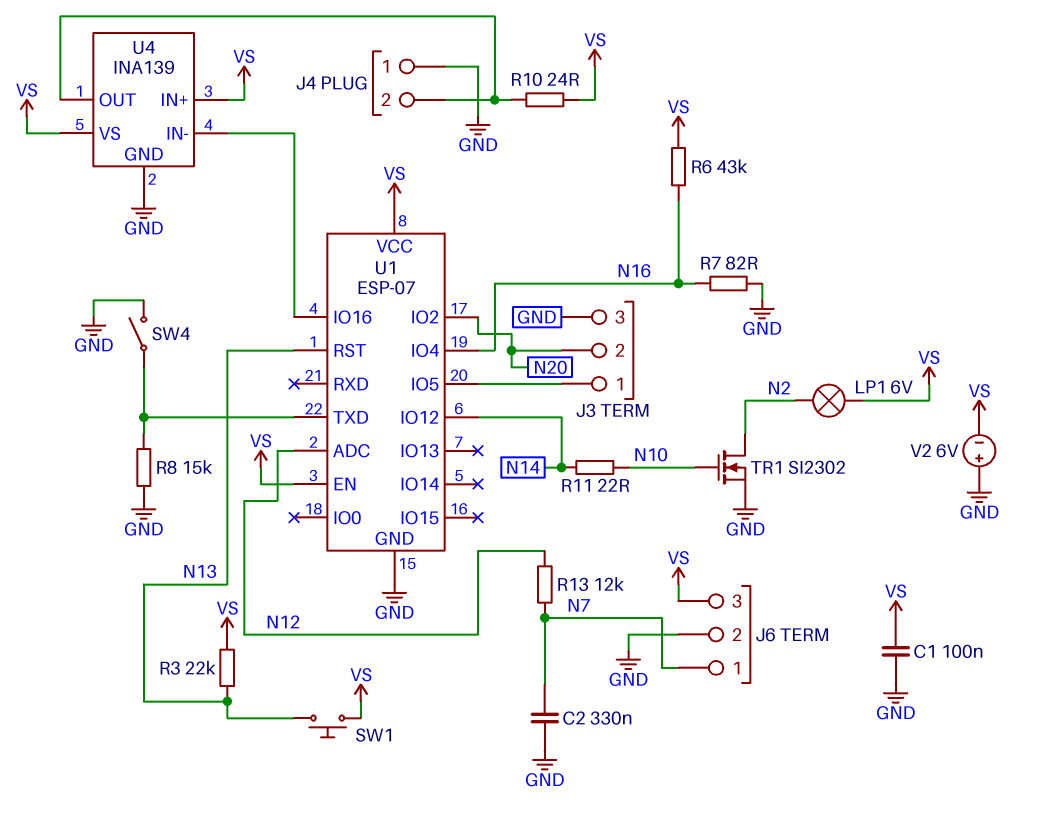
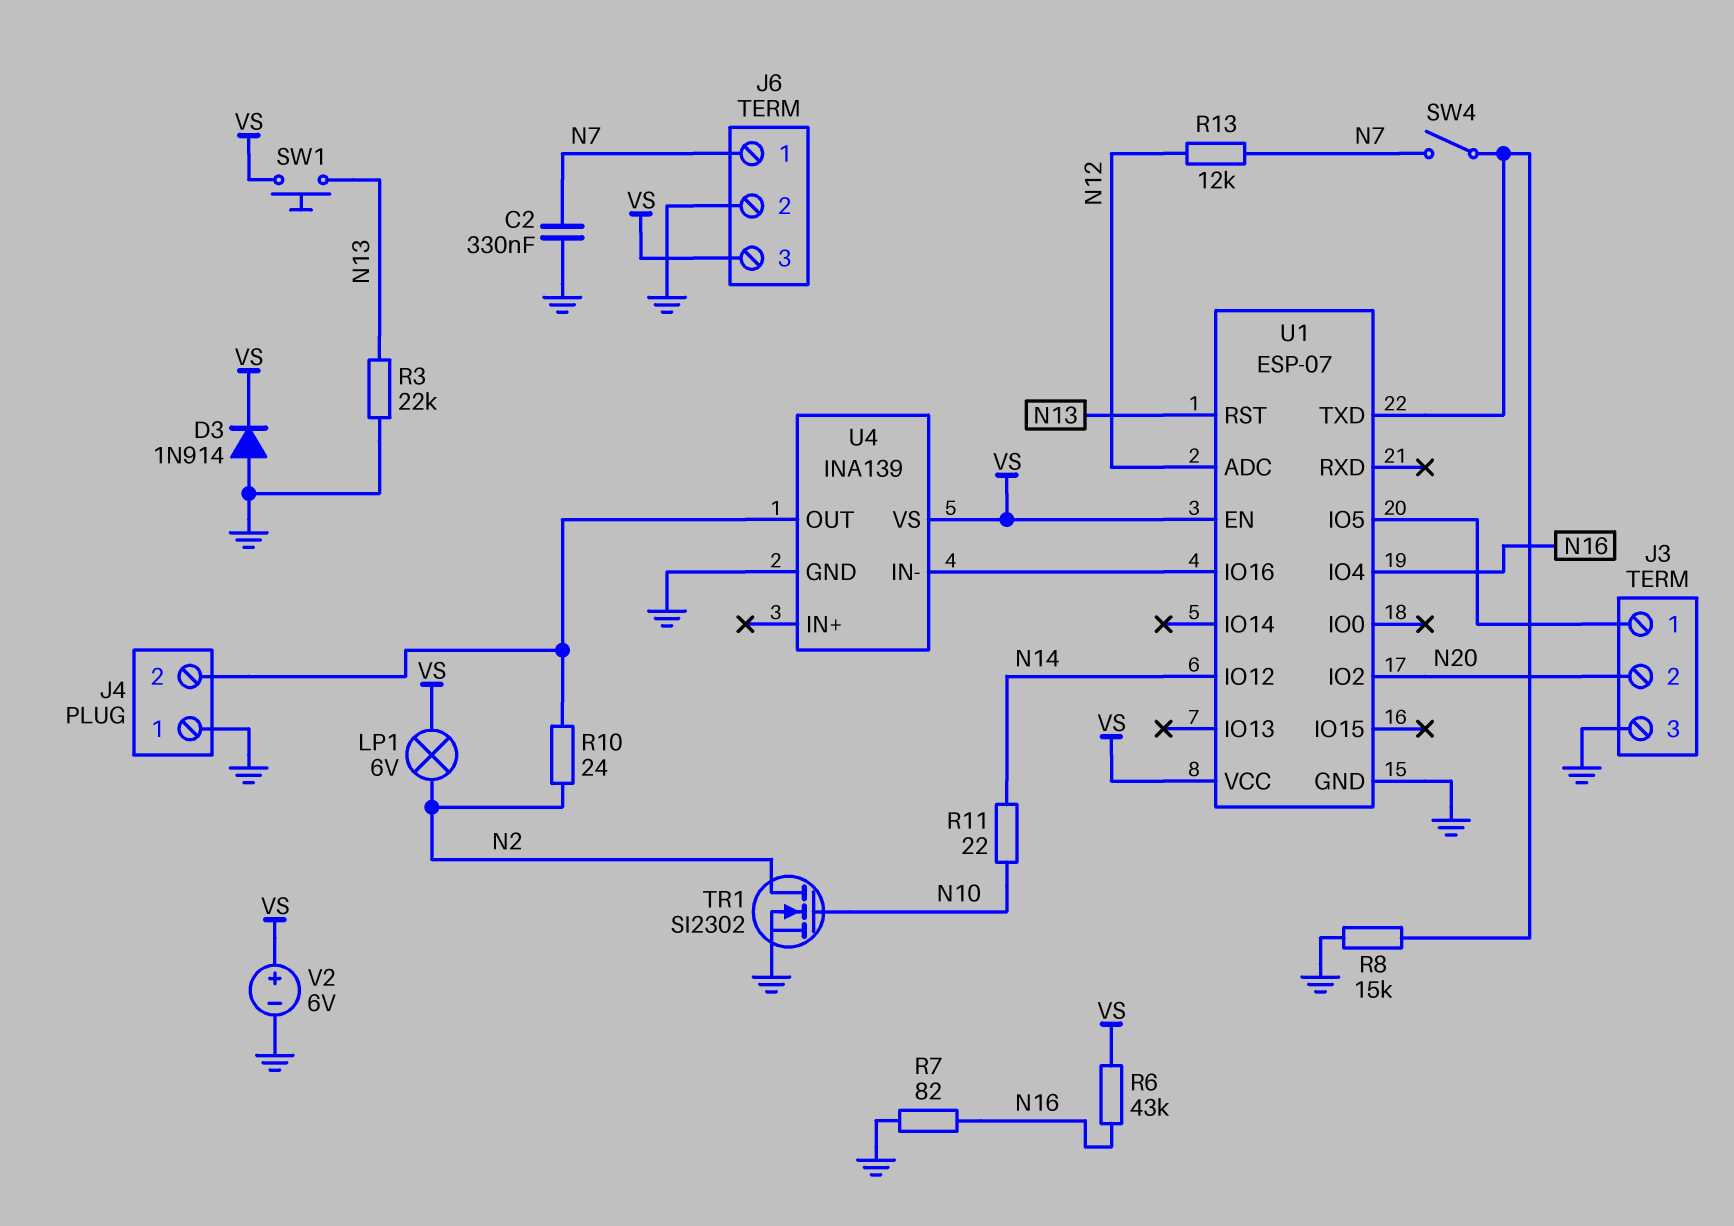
C1: 100nF (GND, VS) -> none
D3: none -> diode 1N914 (A GND, K VS)
R3: 22k (N13, VS) -> 22k (GND, N13)
R10: 24 (J4/2, VS) -> 24 (J4/2, N2)
SW4: switch (GND, U1/TXD) -> switch (N7, U1/TXD)
U4 pin IN+: VS -> none
V2: 6V (plus GND, minus VS) -> 6V (plus VS, minus GND)

